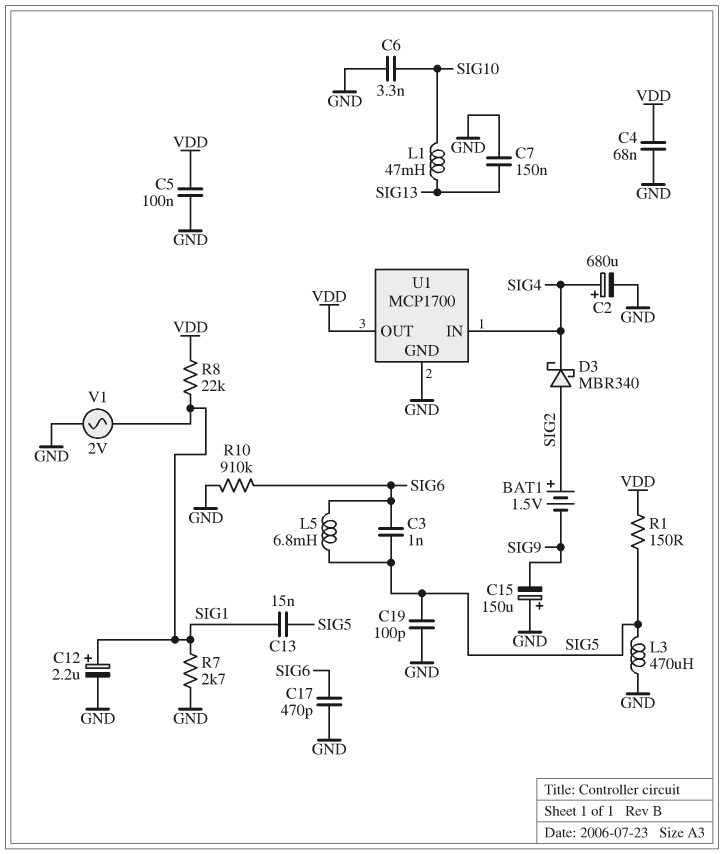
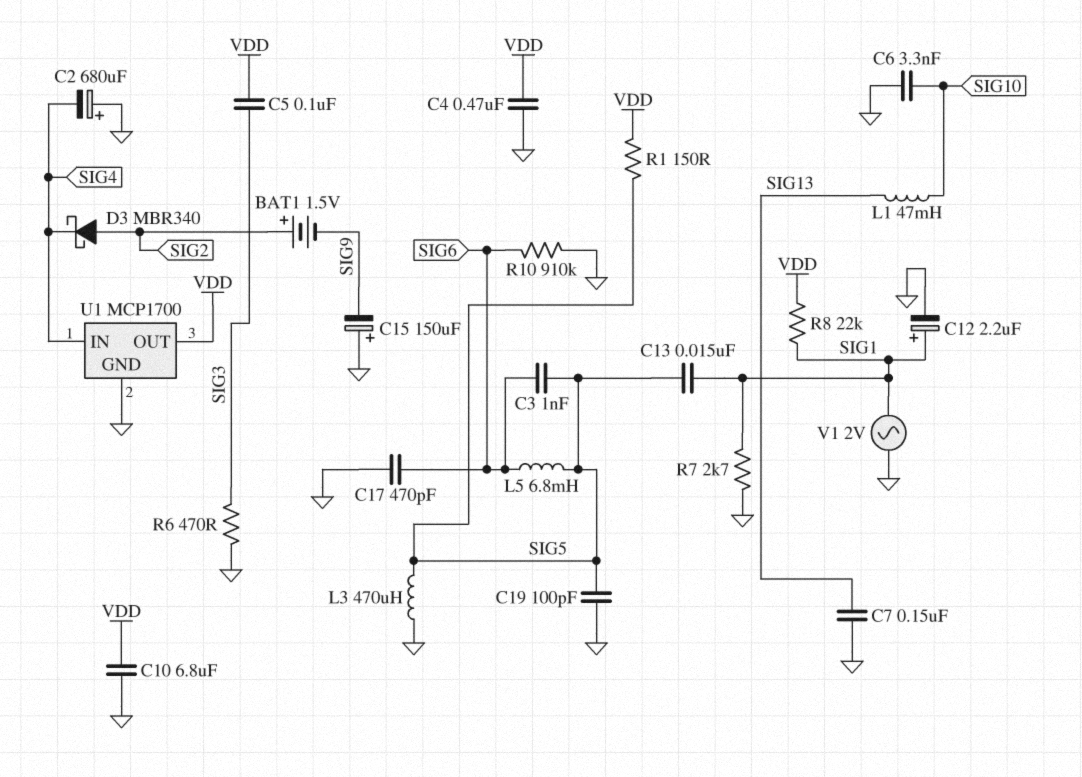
C2: 680uF (plus SIG4, minus GND) -> 680uF (plus GND, minus SIG4)
C4: 68nF (GND, VDD) -> 470nF (GND, VDD)
C5: 100nF (GND, VDD) -> 100nF (SIG3, VDD)
C10: none -> 6.8uF (GND, VDD)
R6: none -> 470 (GND, SIG3)

